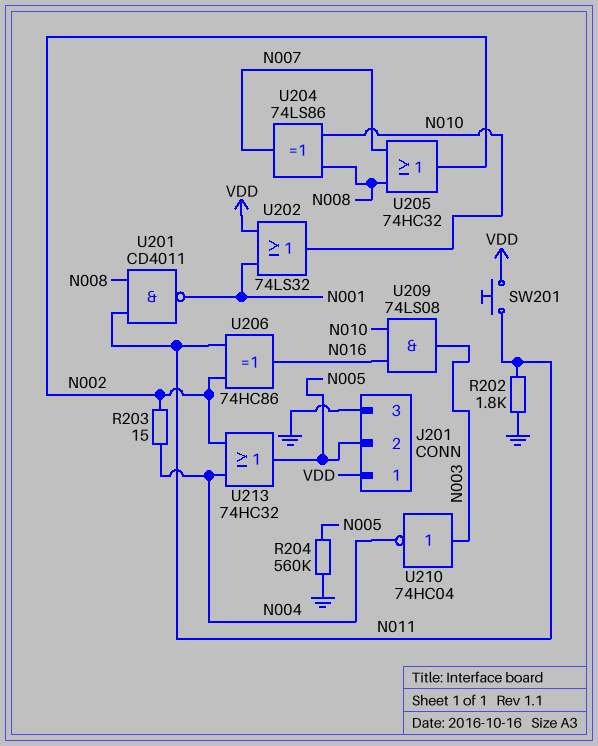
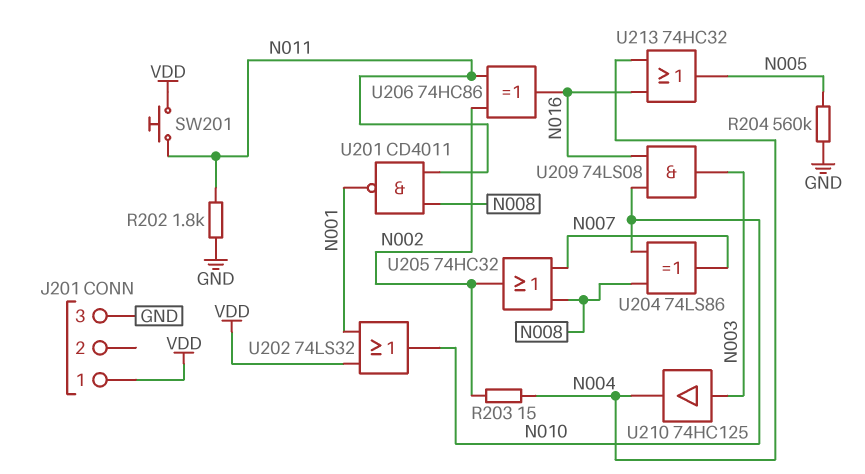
J201 pin 2: N005 -> none
U210: NOT 74HC04 (in N003, out N004) -> buffer 74HC125 (in N003, out N004)
U213: OR 74HC32 (in N002, in N004, out N005) -> OR 74HC32 (in N004, in N016, out N005)

